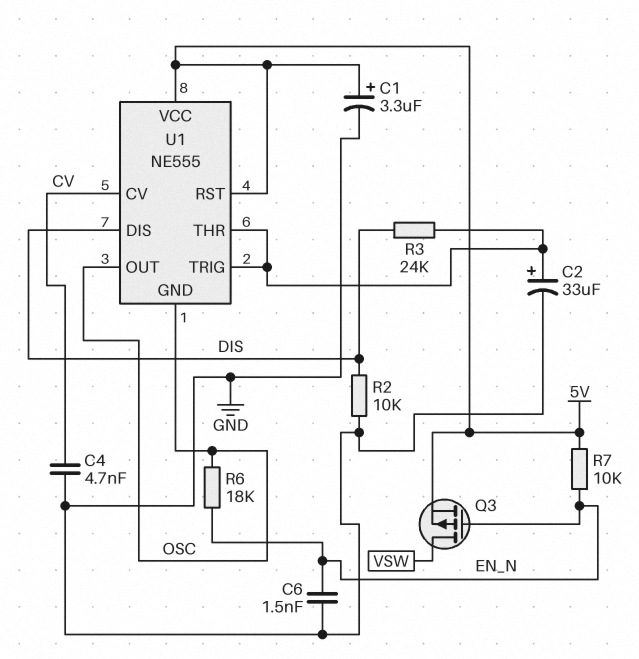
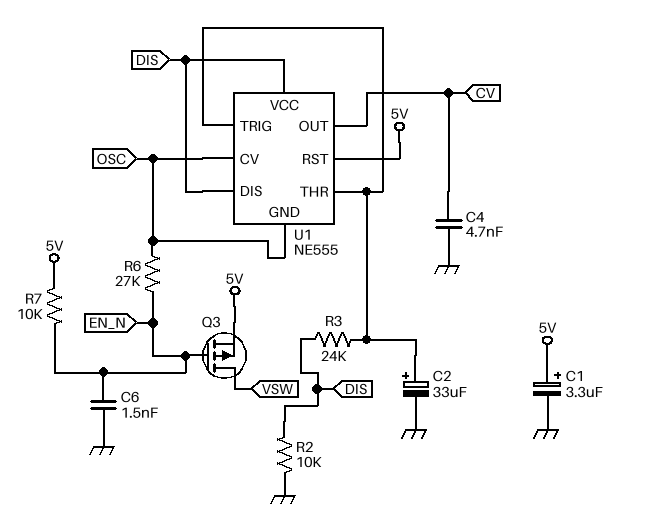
R6: 18k (EN_N, OSC) -> 27k (EN_N, OSC)
U1 pin CV: CV -> OSC
U1 pin OUT: OSC -> CV
U1 pin VCC: 5V -> DIS

